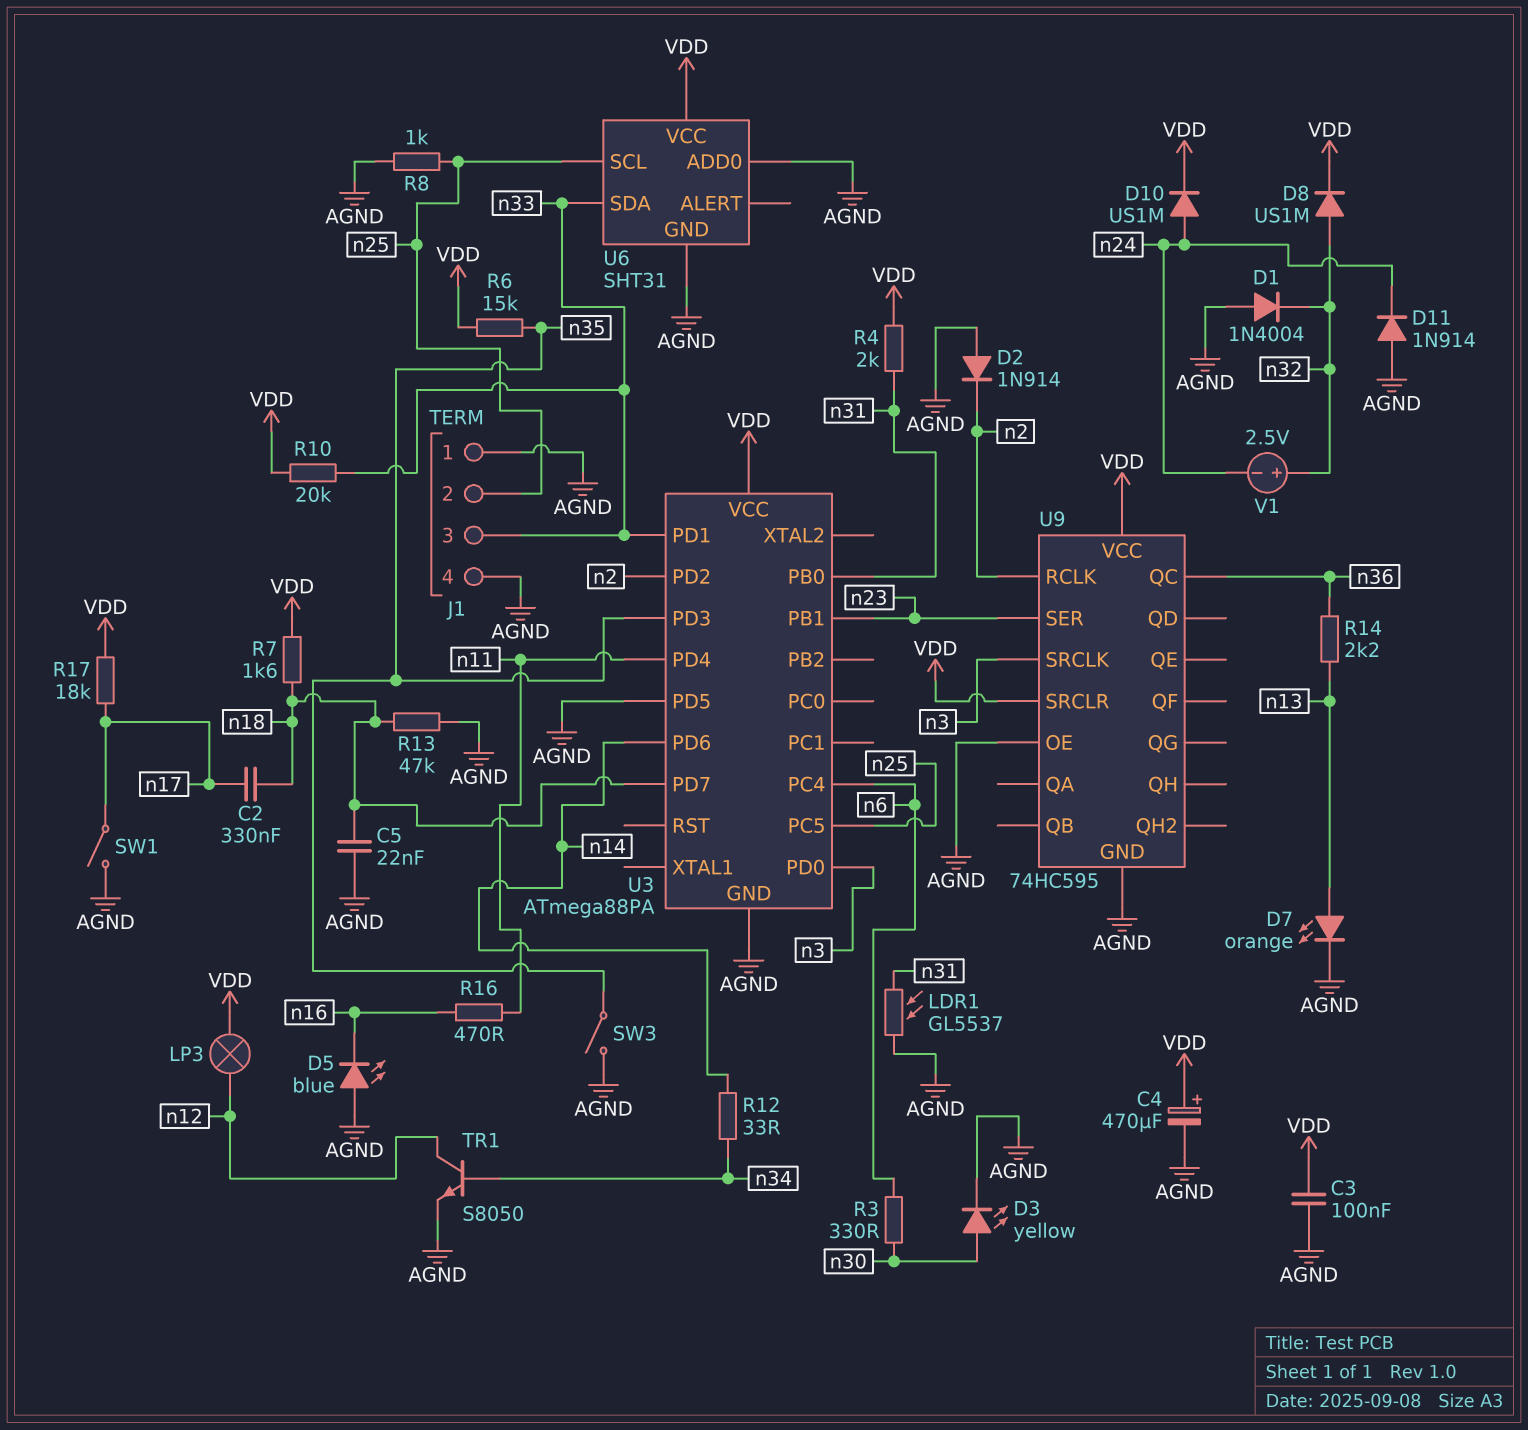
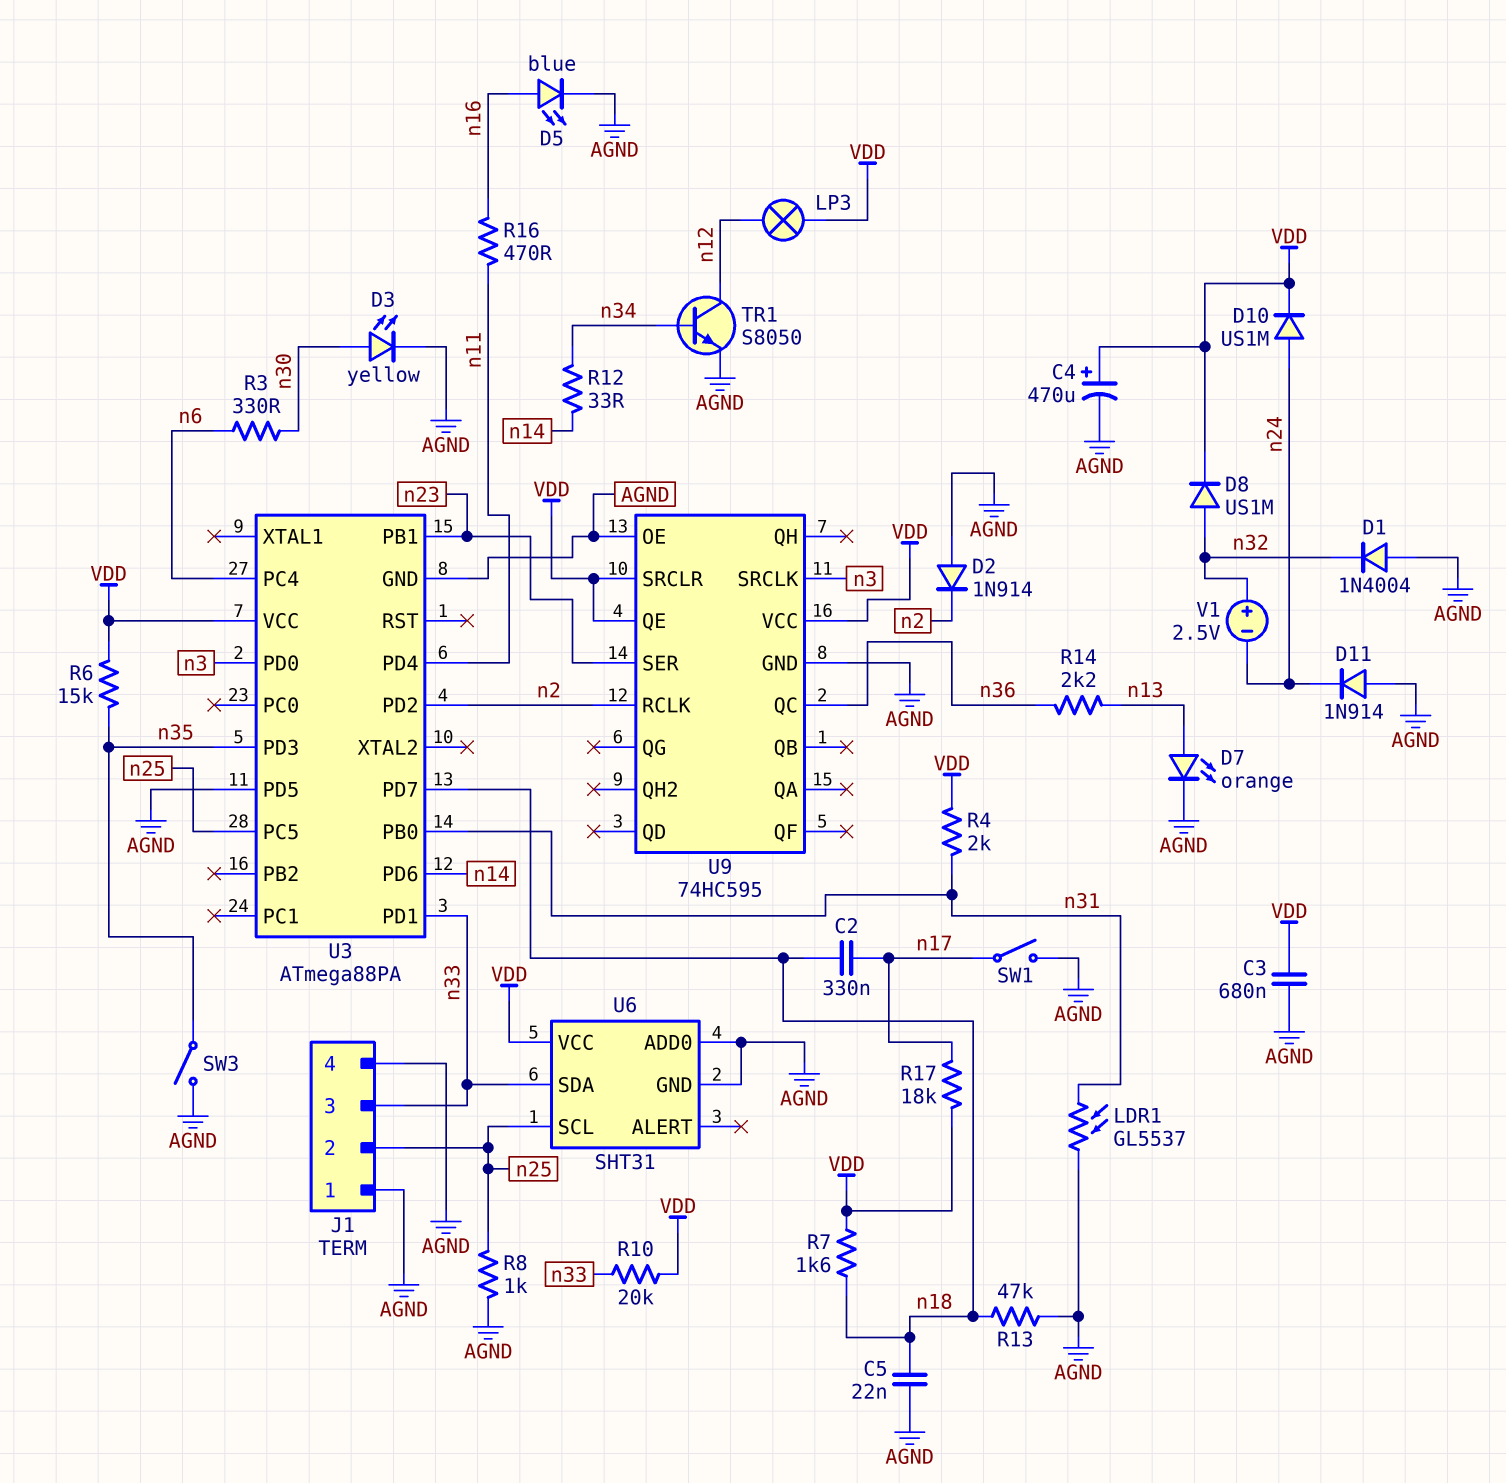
C3: 100nF (AGND, VDD) -> 680nF (AGND, VDD)
D5: LED blue (A AGND, K n16) -> LED blue (A n16, K AGND)
U9 pin QE: none -> VDD

